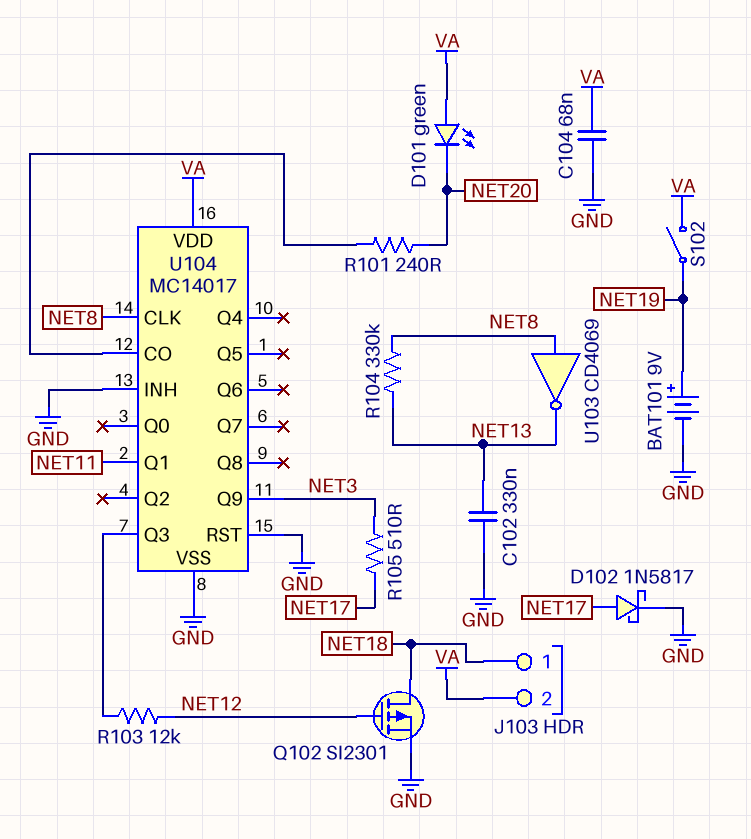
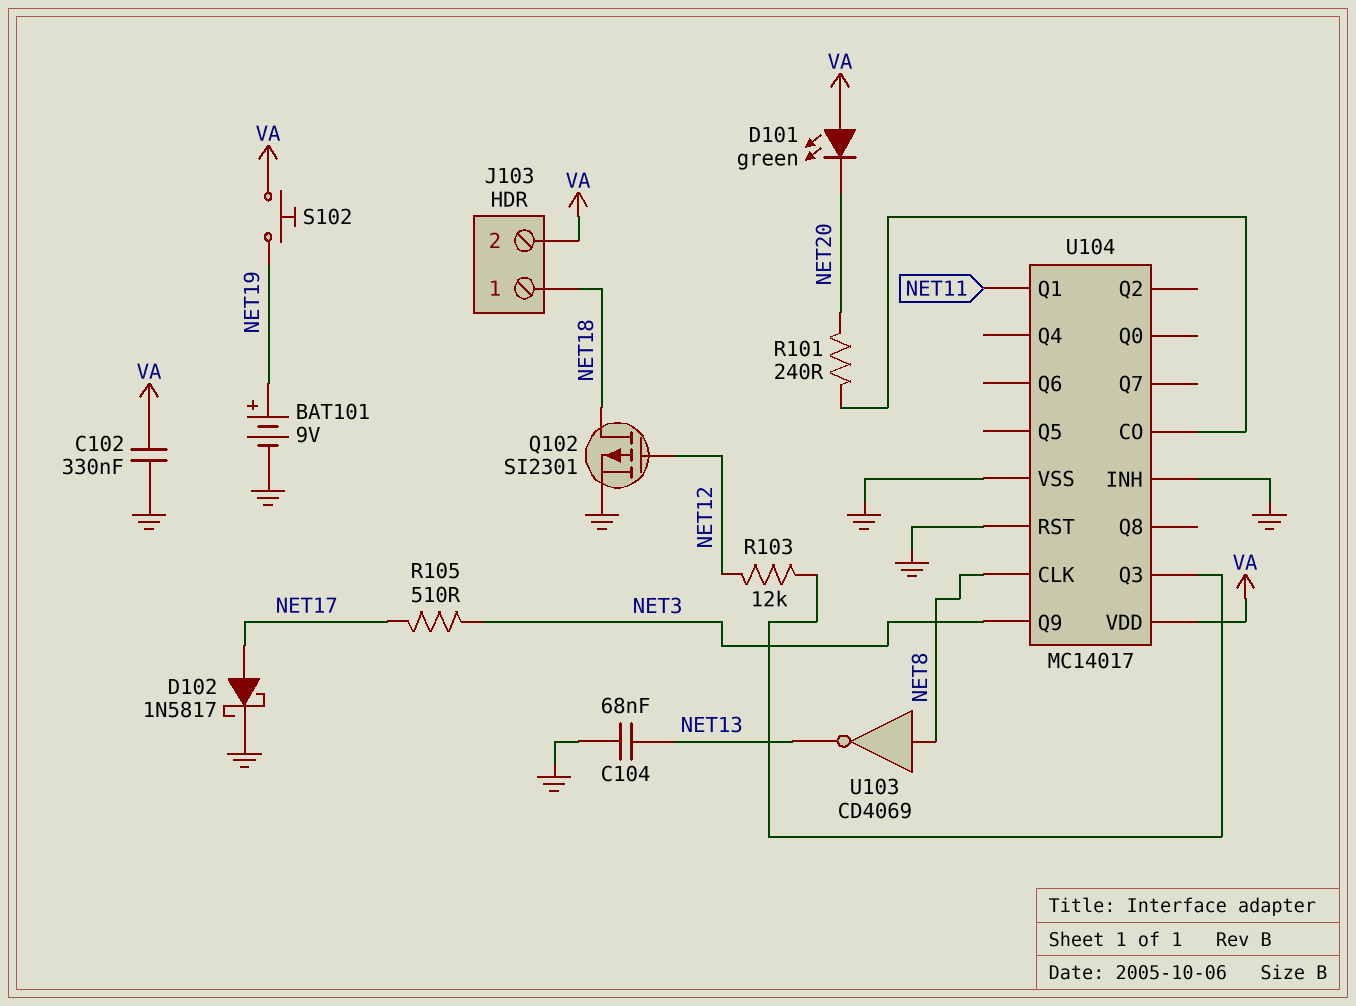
C102: 330nF (GND, NET13) -> 330nF (GND, VA)
C104: 68nF (GND, VA) -> 68nF (GND, NET13)
R104: 330k (NET8, NET13) -> none
S102: switch (NET19, VA) -> button (NET19, VA)

